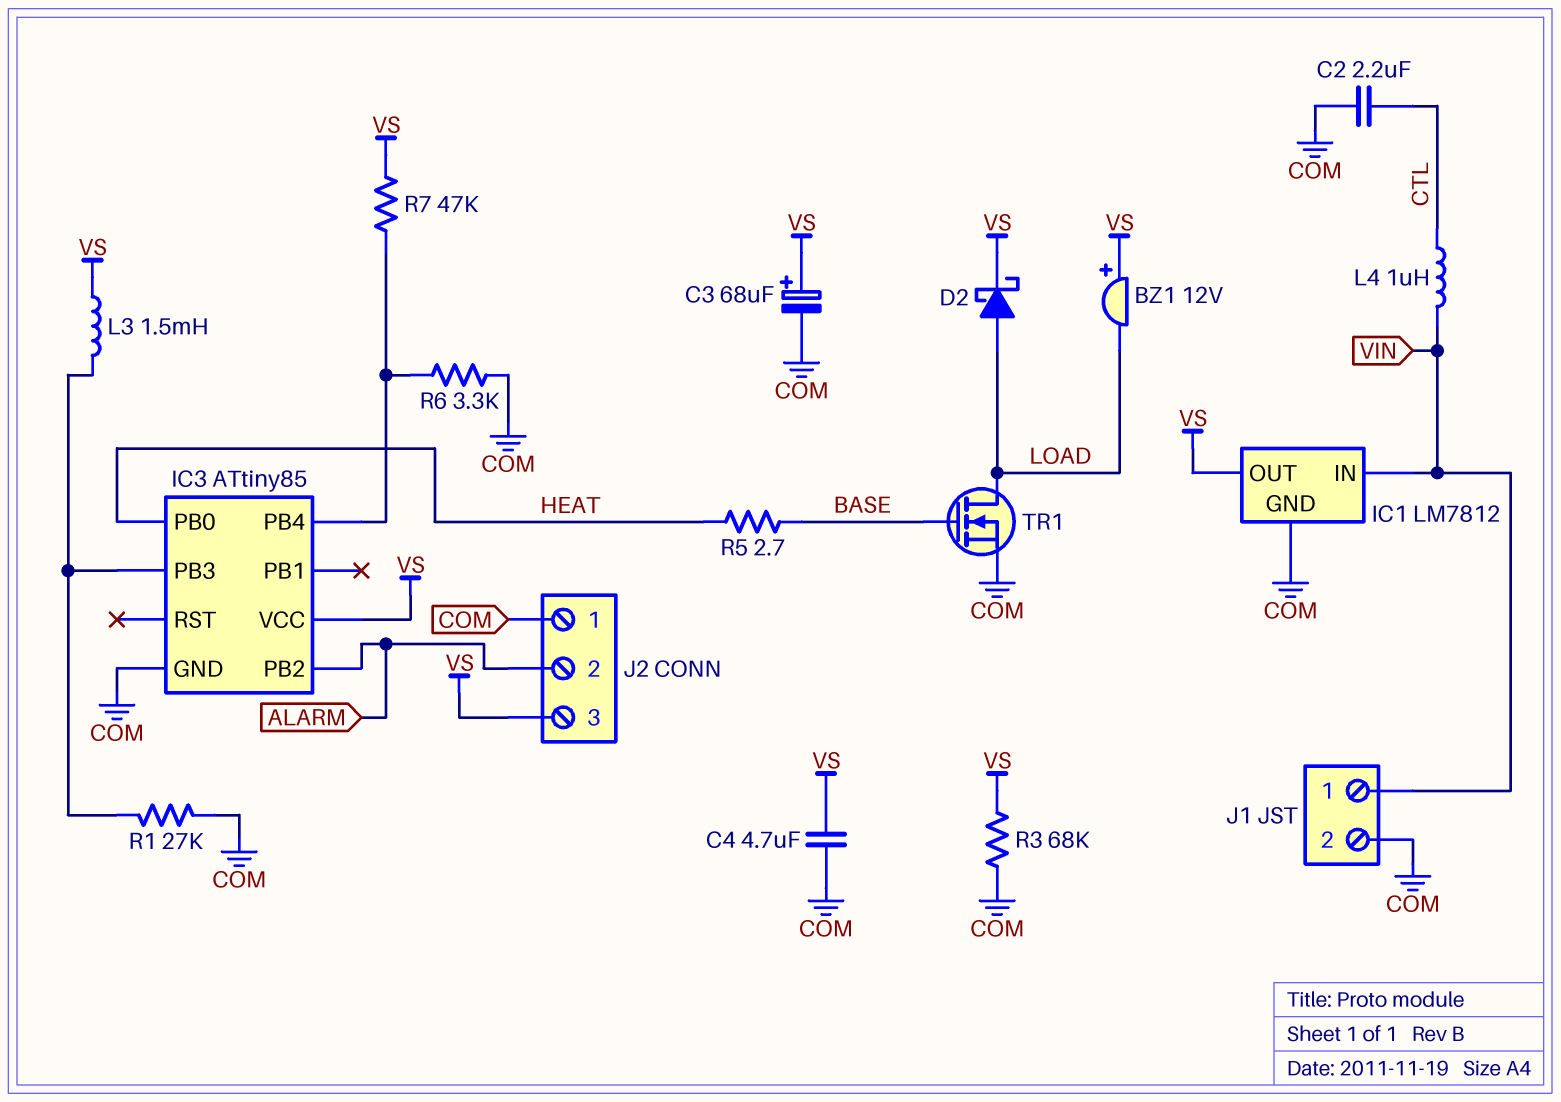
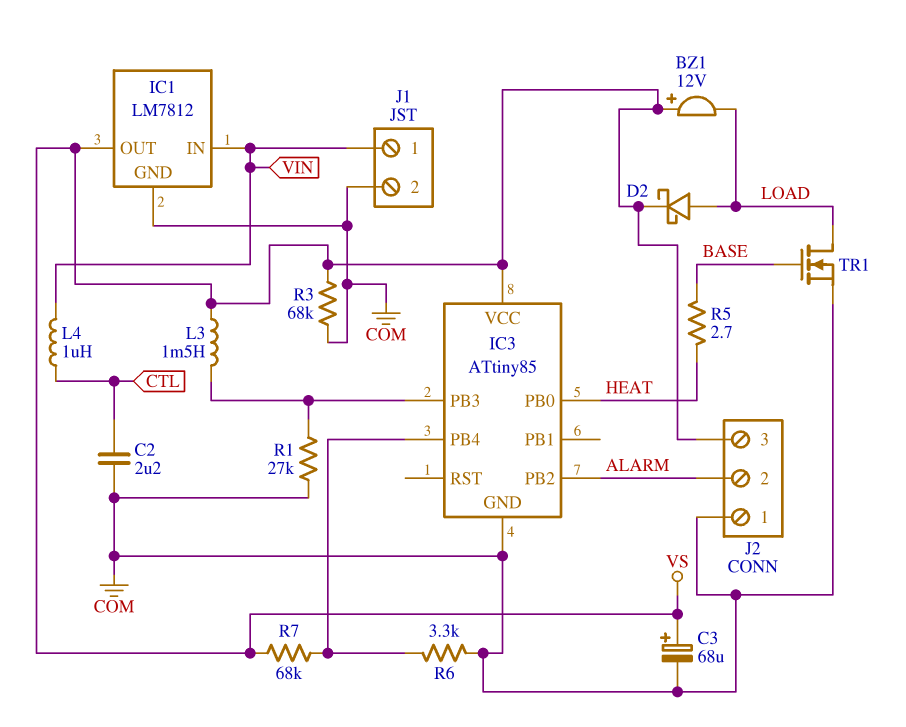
C4: 4.7uF (COM, VS) -> none
R7: 47k (IC3/PB4, VS) -> 68k (IC3/PB4, VS)

